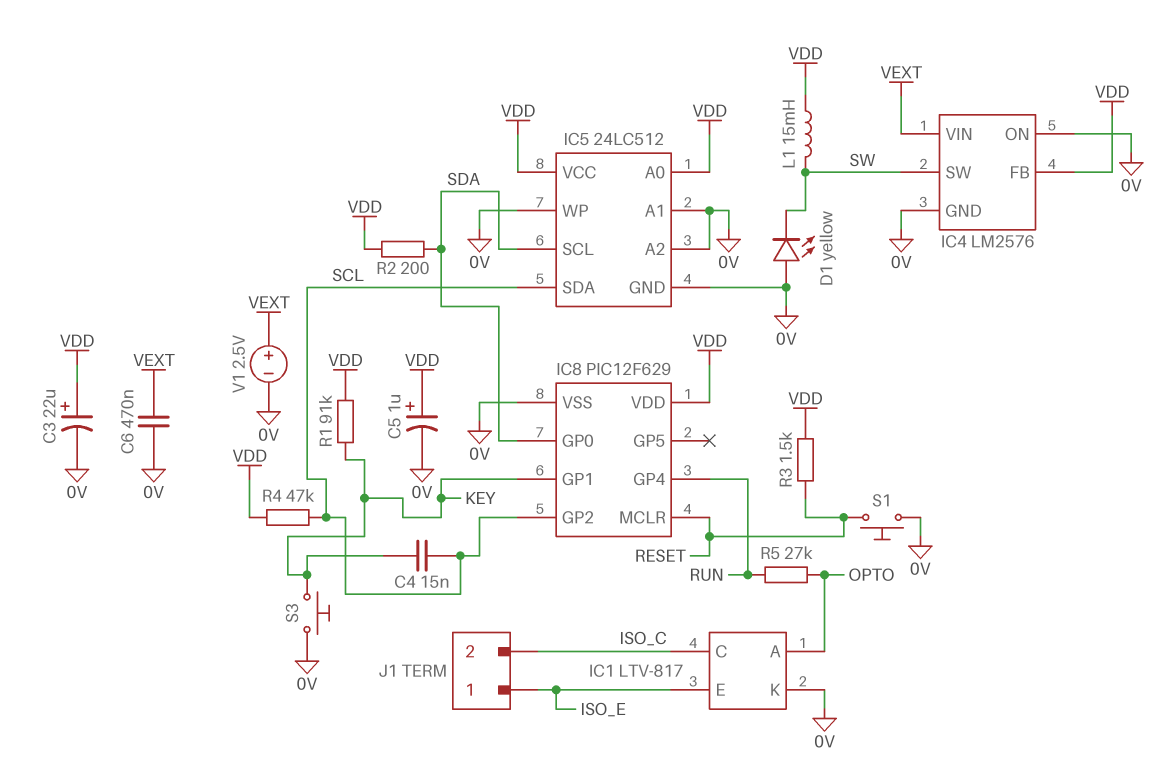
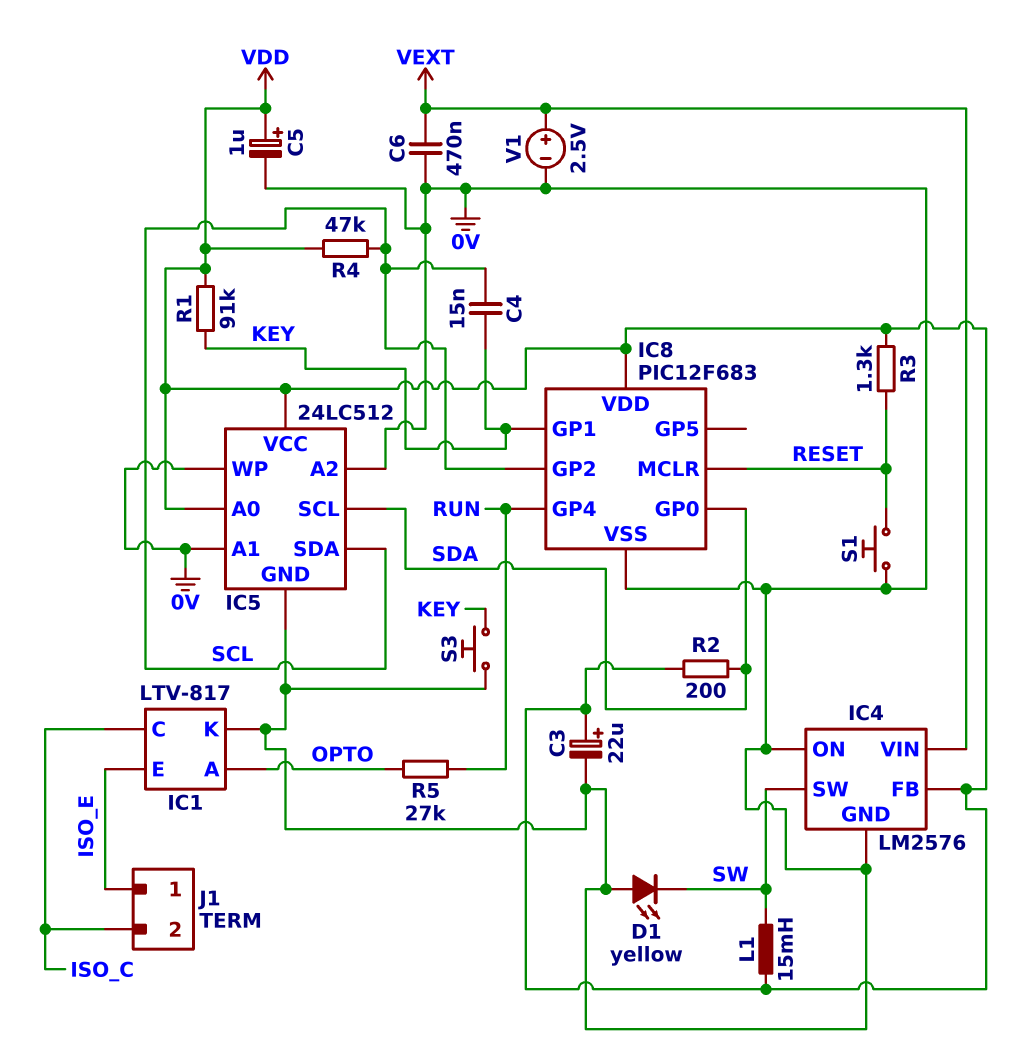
IC8: PIC12F629 -> PIC12F683
R3: 1.5k (RESET, VDD) -> 1.3k (RESET, VDD)

